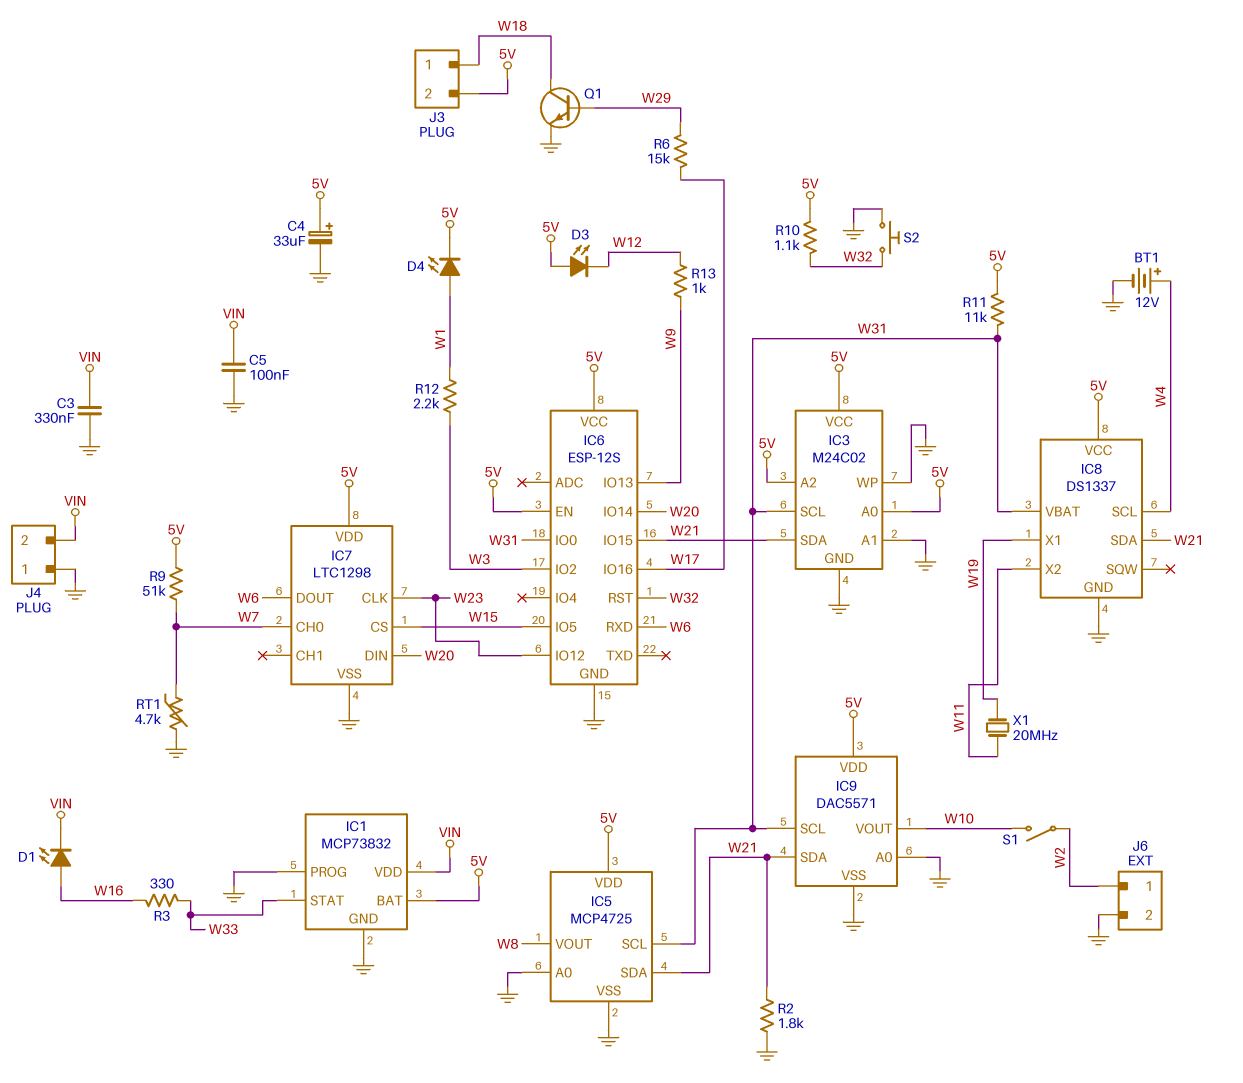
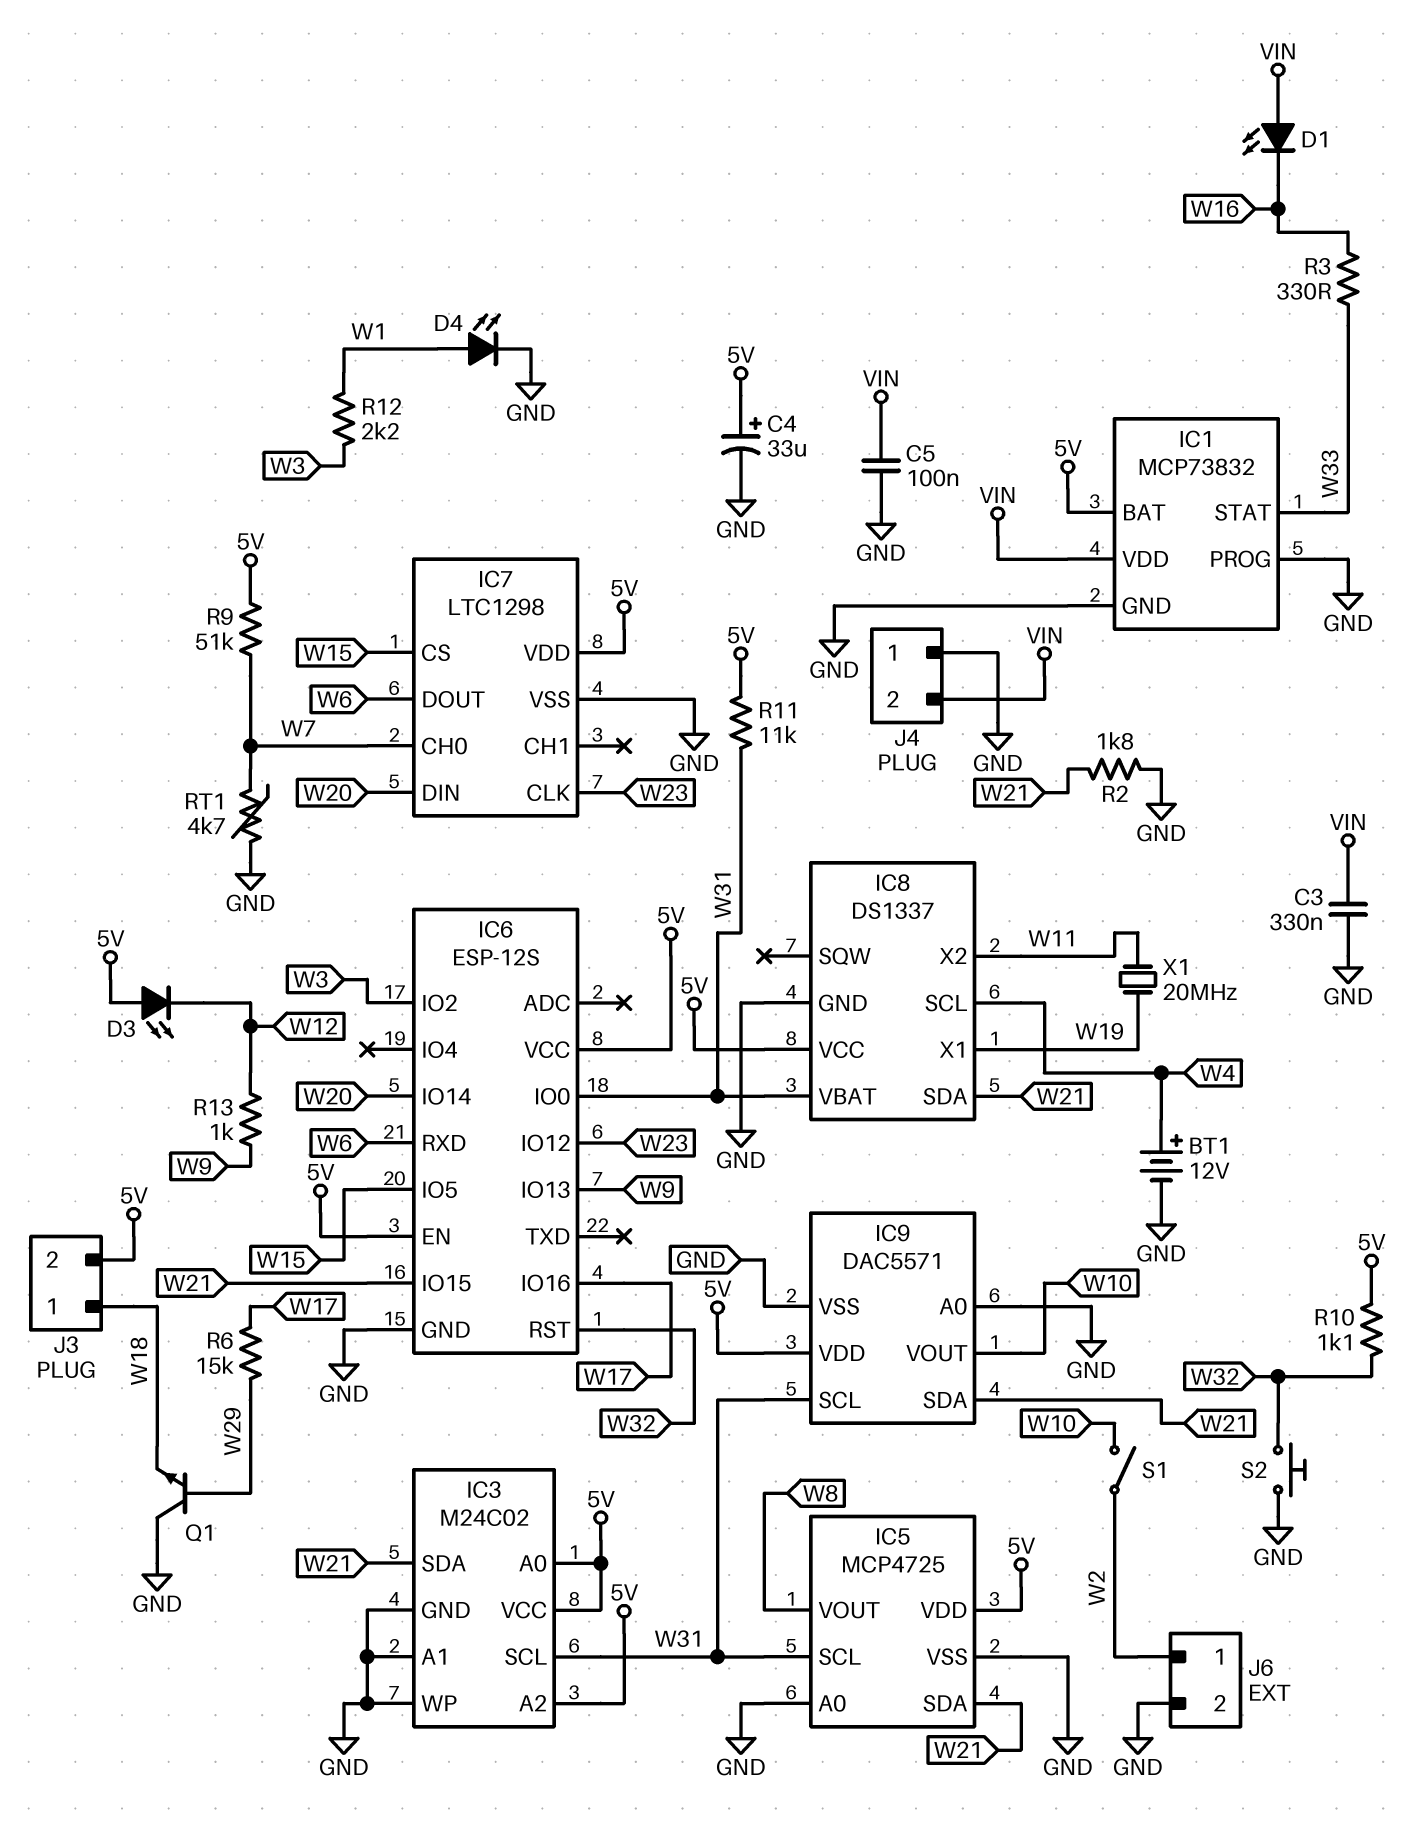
D1: LED (A W16, K VIN) -> LED (A VIN, K W16)
D4: LED (A W1, K 5V) -> LED (A W1, K GND)
Q1: NPN (B W29, C W18, E GND) -> NPN (B W29, C GND, E W18)

